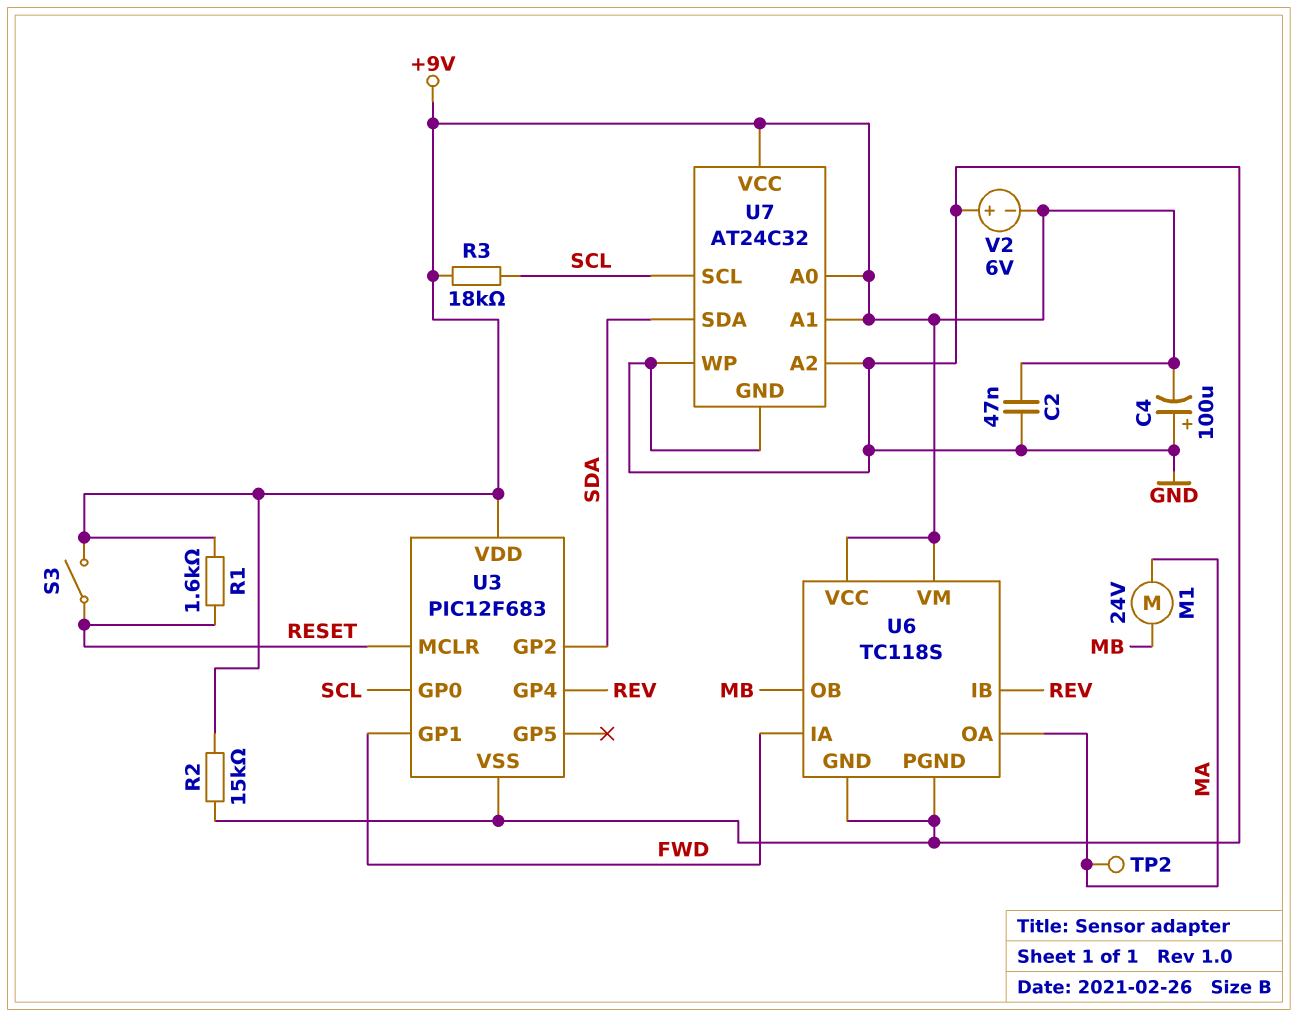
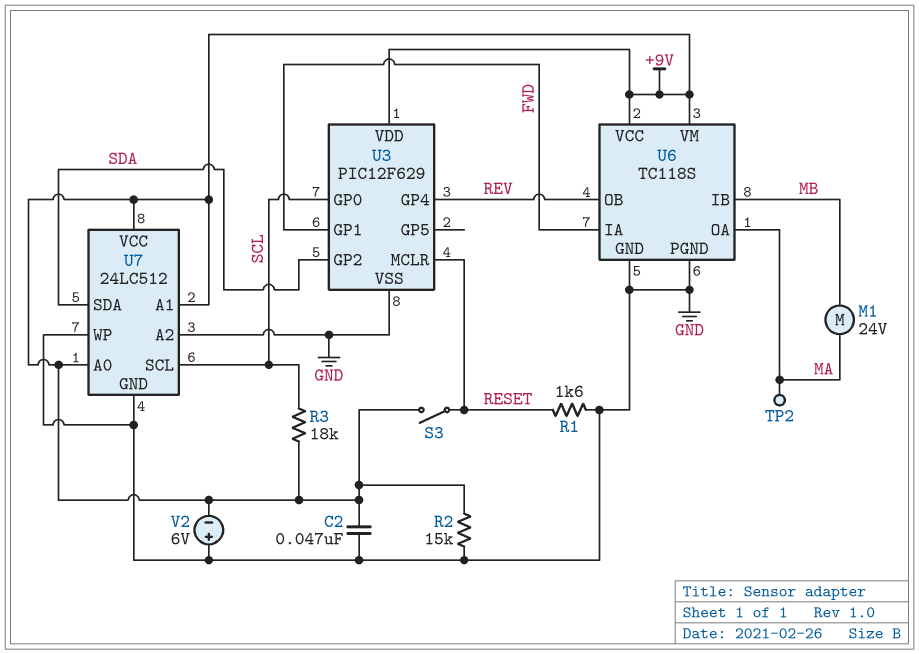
C4: 100uF (plus GND, minus +9V) -> none
R1: 1.6k (+9V, RESET) -> 1.6k (GND, RESET)
U3: PIC12F683 -> PIC12F629
U6 pin IB: REV -> MB
U6 pin OB: MB -> REV
U7: AT24C32 -> 24LC512

